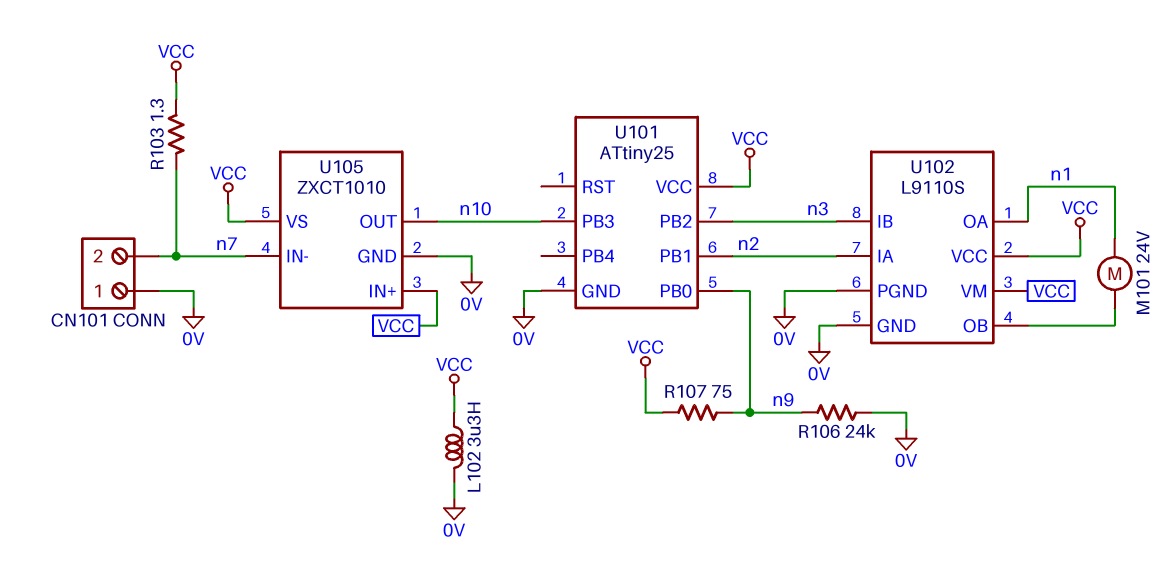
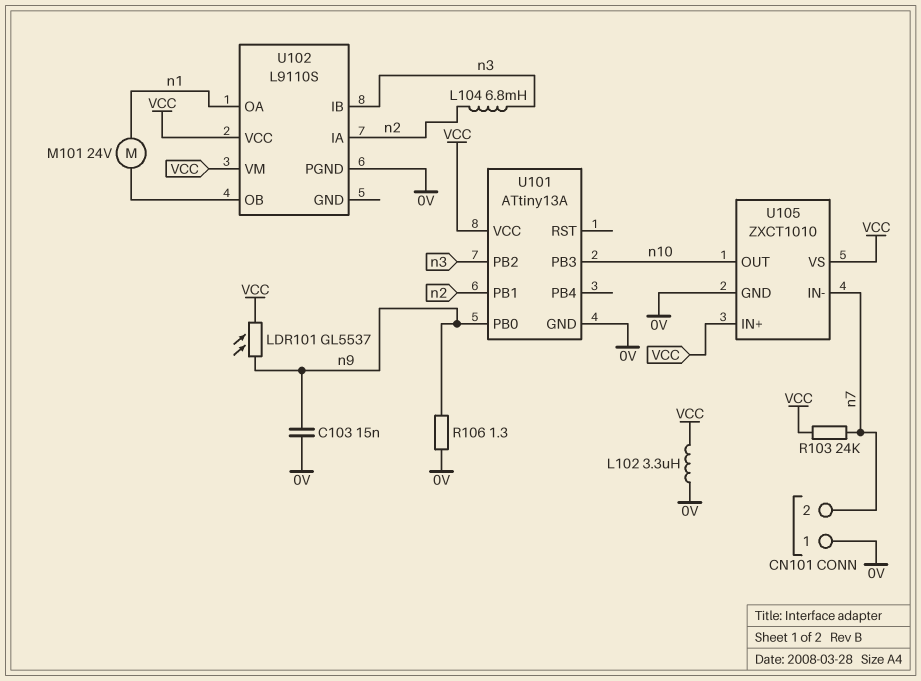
C103: none -> 15nF (0V, n9)
L104: none -> 6.8mH (n2, n3)
LDR101: none -> GL5537 (VCC, n9)
R103: 1.3 (VCC, n7) -> 24k (VCC, n7)
R106: 24k (0V, n9) -> 1.3 (0V, n9)
R107: 75 (VCC, n9) -> none
U101: ATtiny25 -> ATtiny13A
U102 pin GND: 0V -> none

